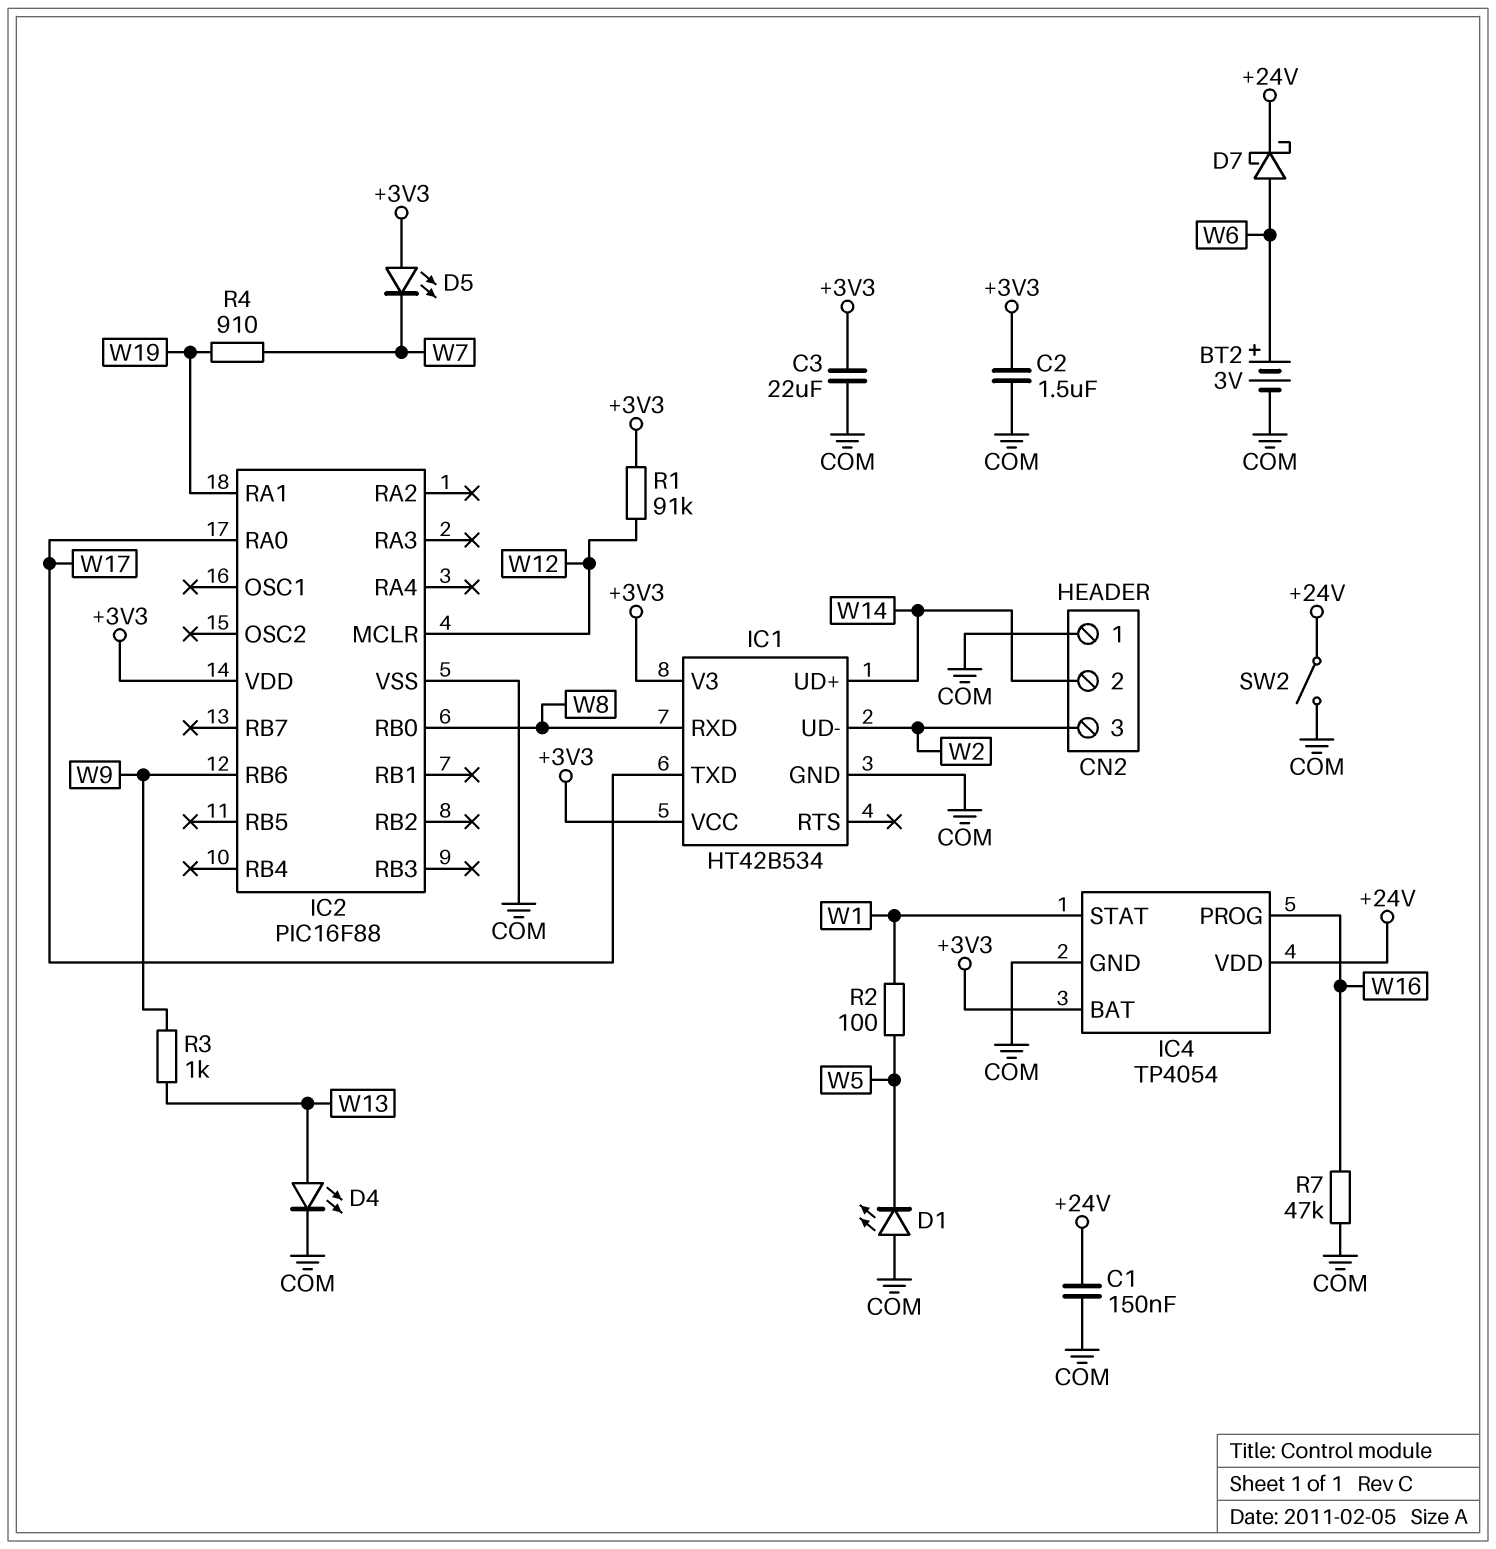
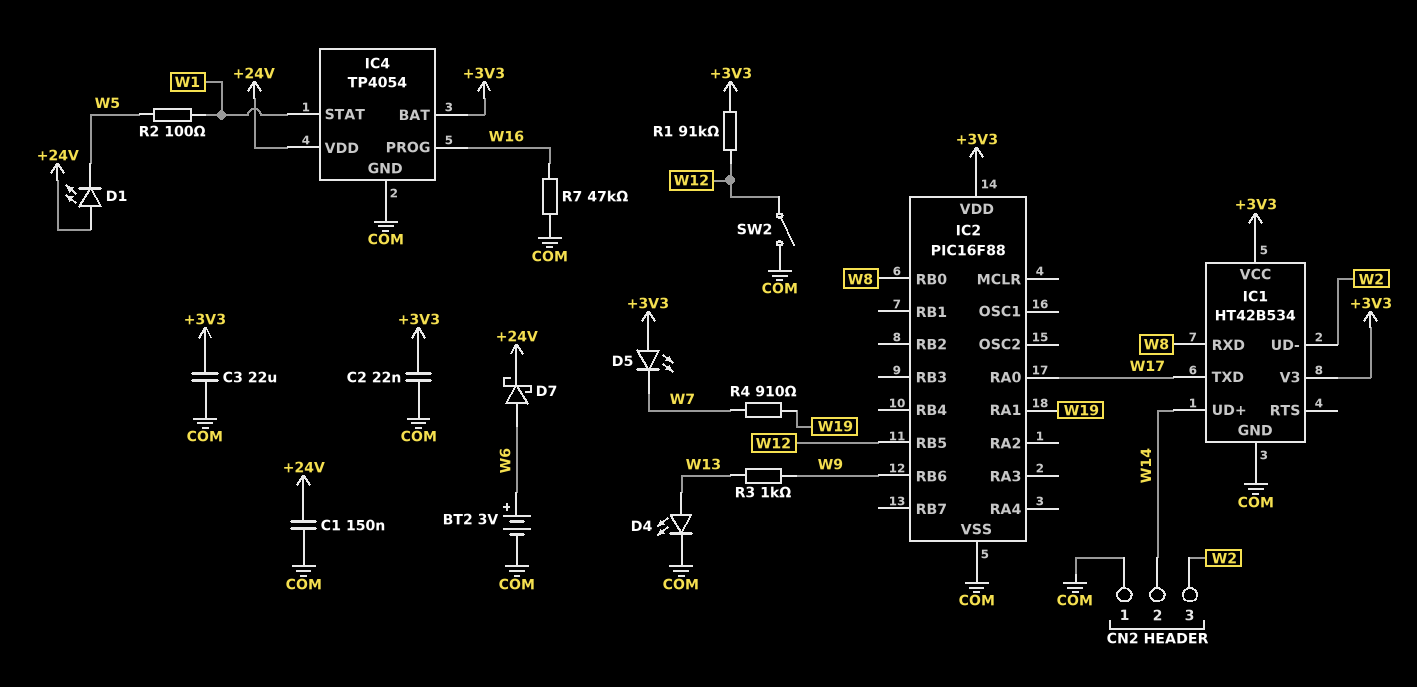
C2: 1.5uF (+3V3, COM) -> 22nF (+3V3, COM)
D1: LED (A COM, K W5) -> LED (A +24V, K W5)
IC2 pin MCLR: W12 -> none
IC2 pin RB5: none -> W12
SW2: switch (+24V, COM) -> switch (COM, W12)

